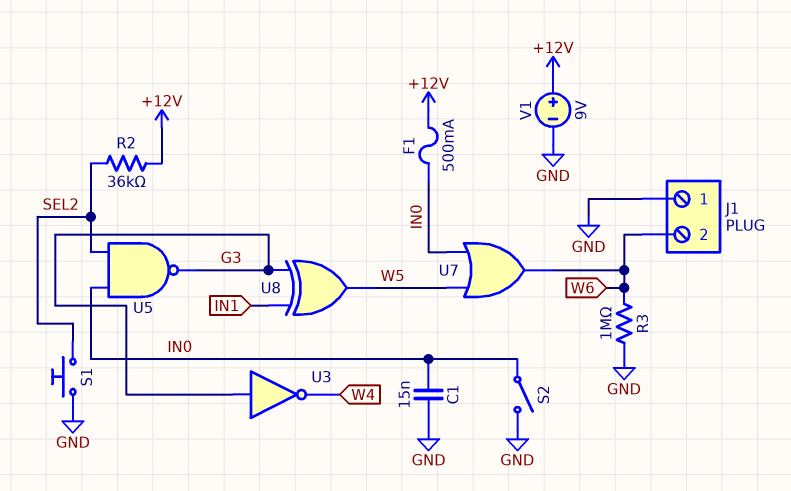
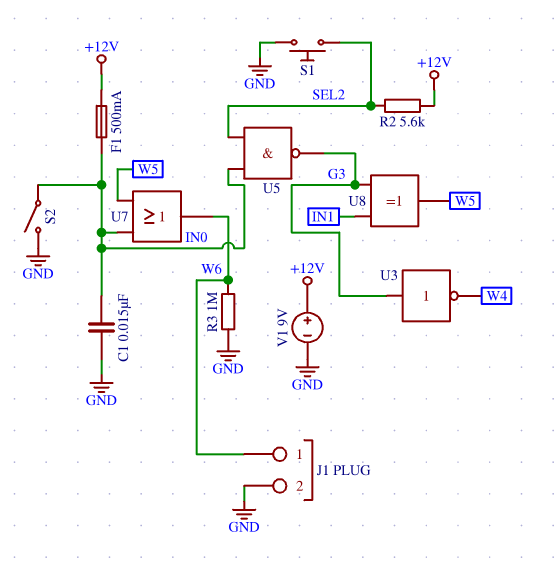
J1 pin 1: GND -> W6
J1 pin 2: W6 -> GND
R2: 36k (+12V, SEL2) -> 5.6k (+12V, SEL2)

